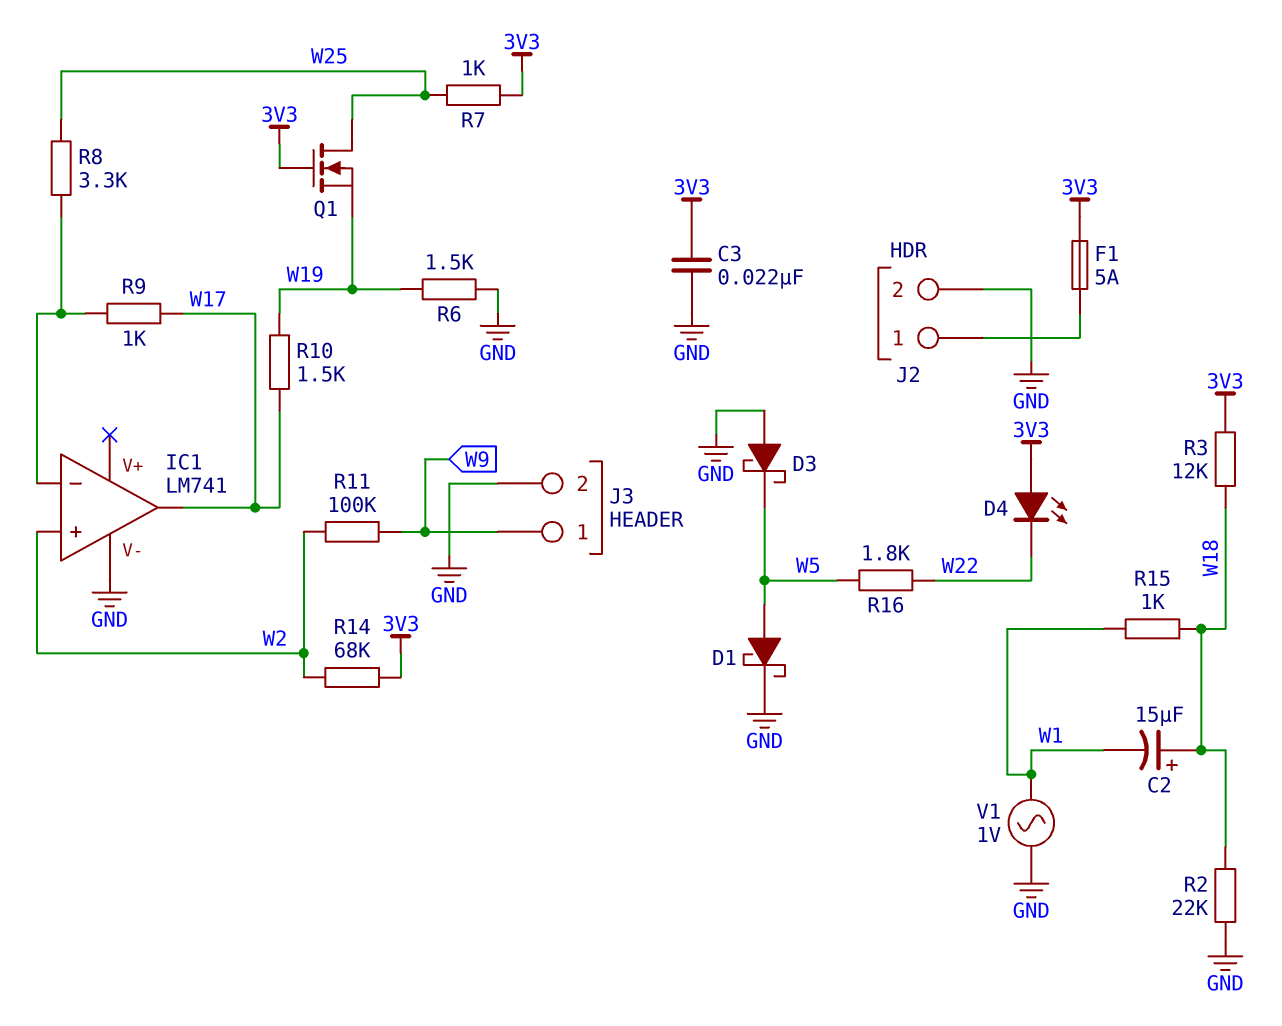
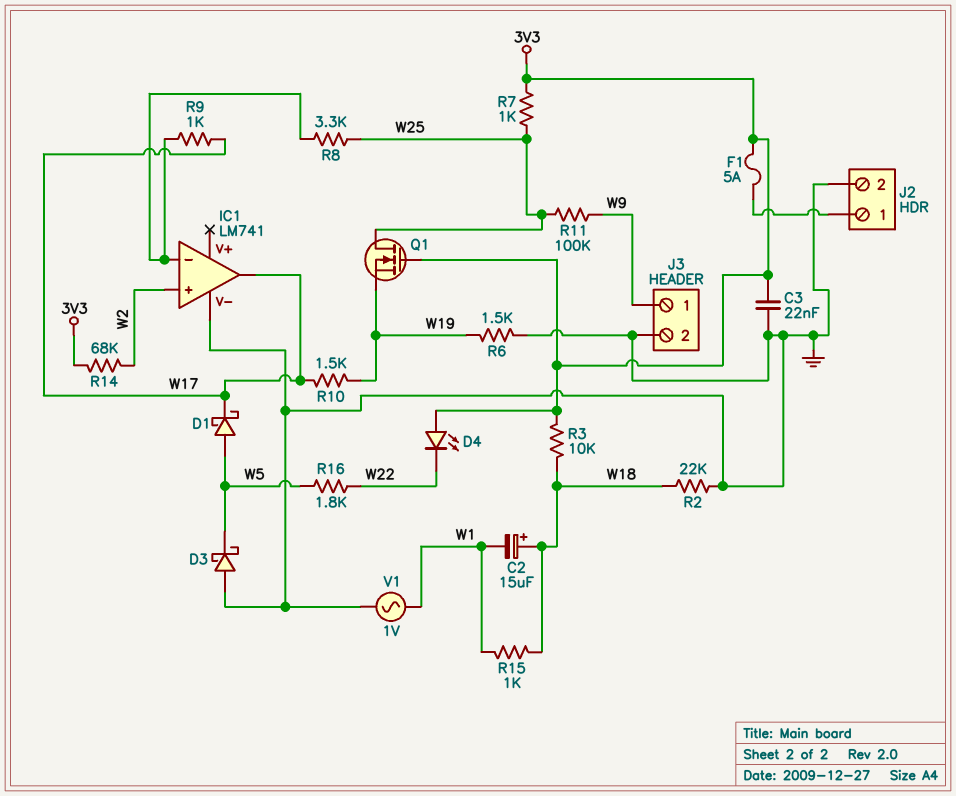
D1: schottky (A W5, K GND) -> schottky (A W5, K W17)
R3: 12k (3V3, W18) -> 10k (3V3, W18)
R11: 100k (W2, W9) -> 100k (W9, W25)

